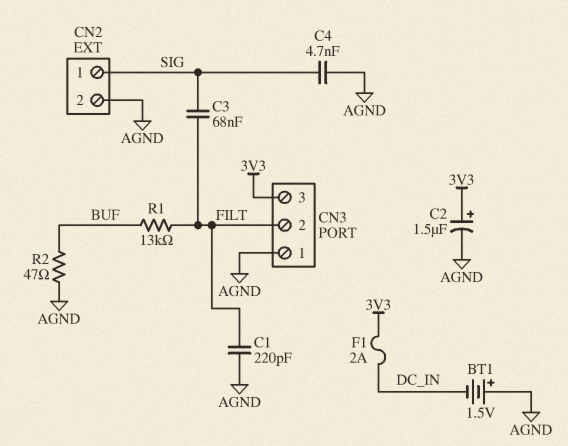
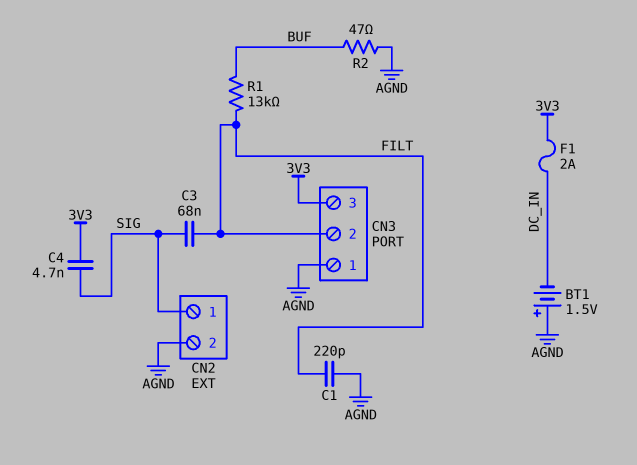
C2: 1.5uF (plus 3V3, minus AGND) -> none
C4: 4.7nF (AGND, SIG) -> 4.7nF (3V3, SIG)

